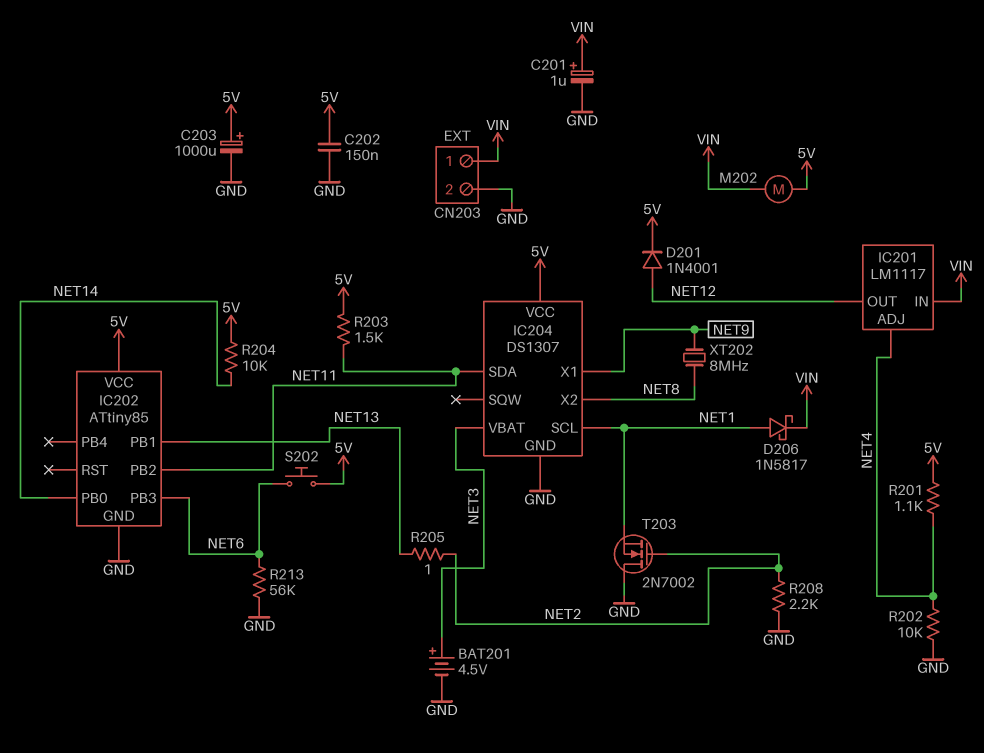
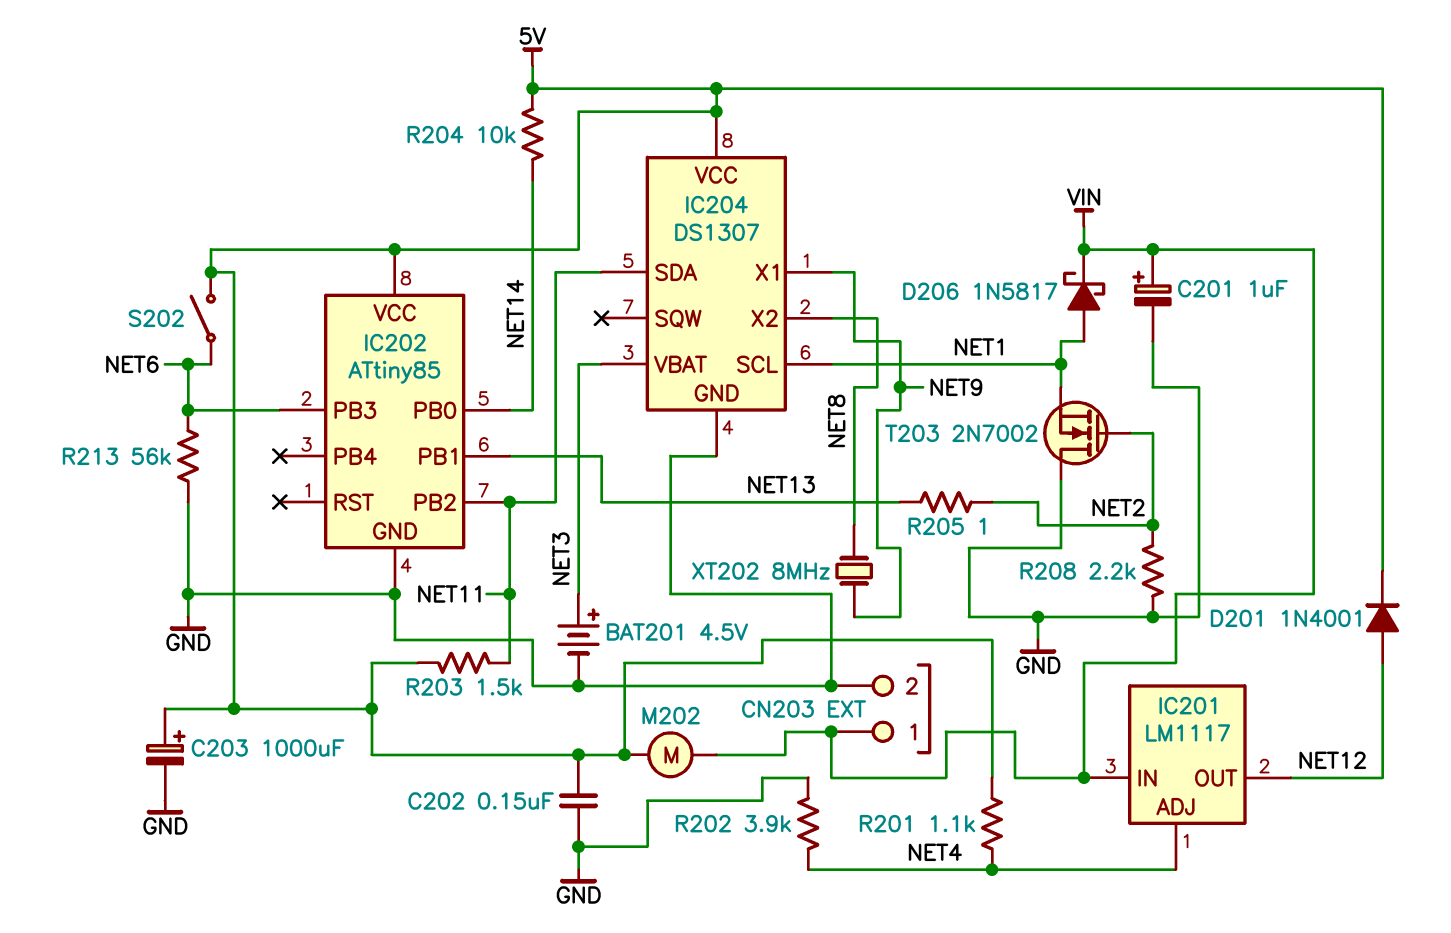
R202: 10k (GND, NET4) -> 3.9k (GND, NET4)
S202: button (5V, NET6) -> switch (5V, NET6)

